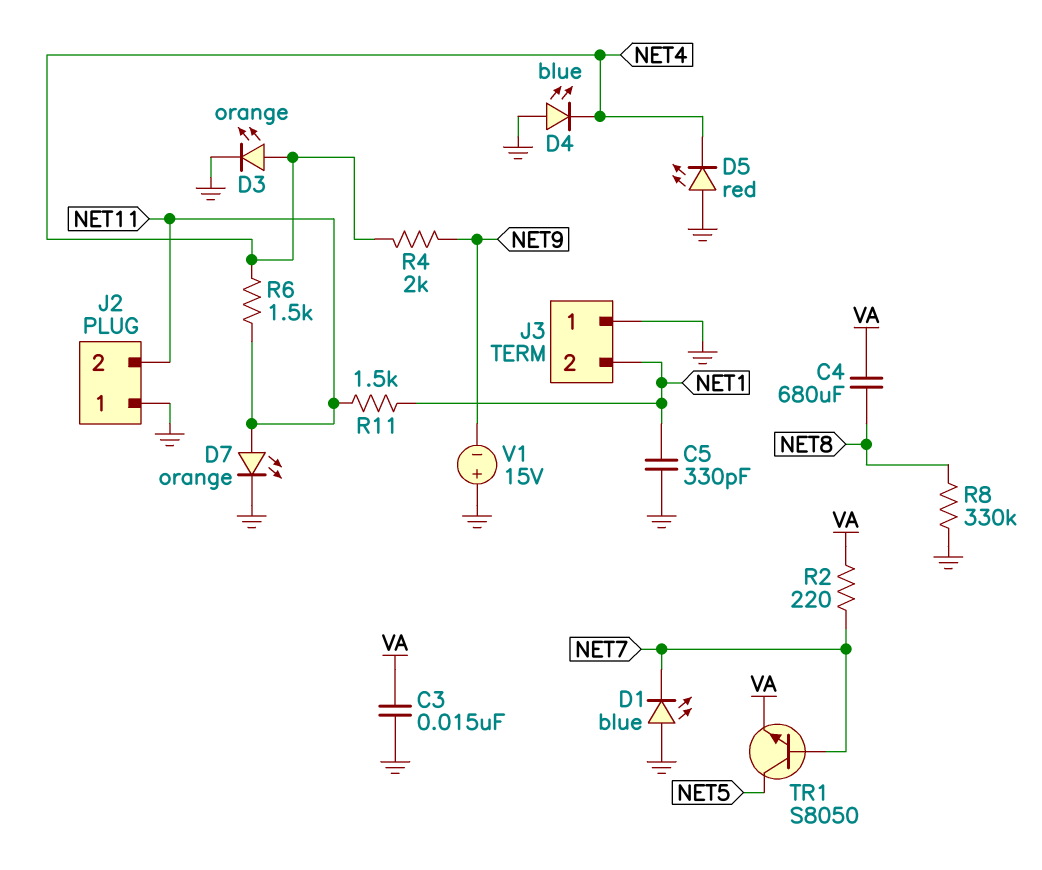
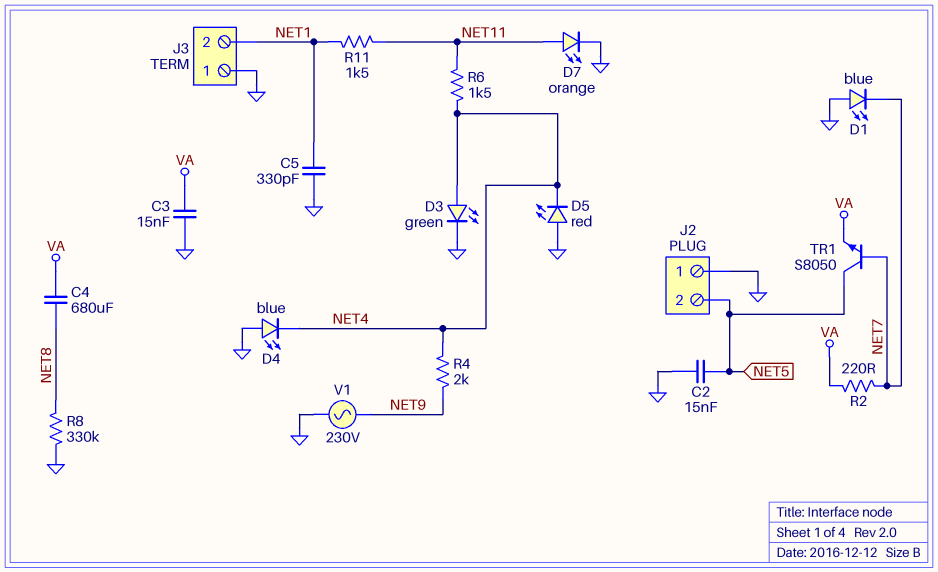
C2: none -> 15nF (GND, NET5)
D3: LED orange (A NET4, K GND) -> LED green (A NET4, K GND)
J2 pin 2: NET11 -> NET5
V1: 15V (plus GND, minus NET9) -> AC 230V (GND, NET9)

